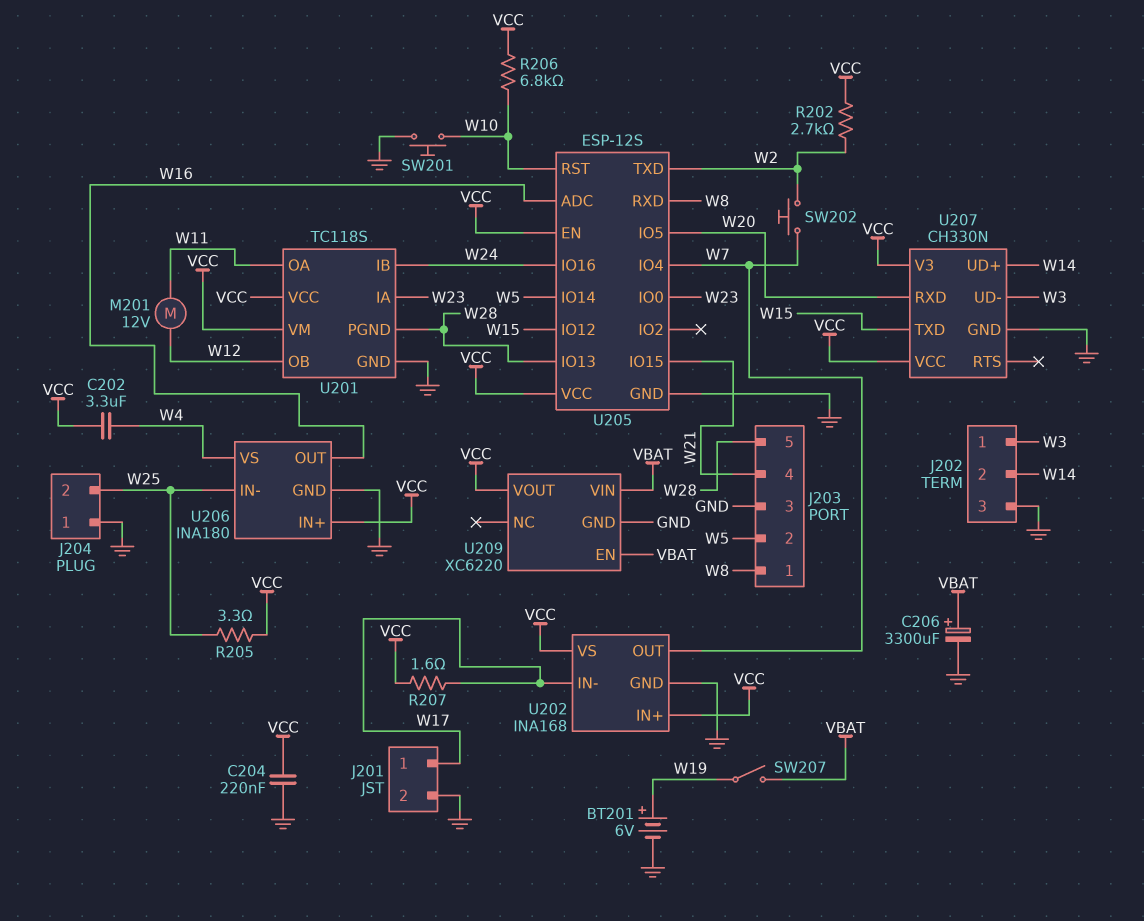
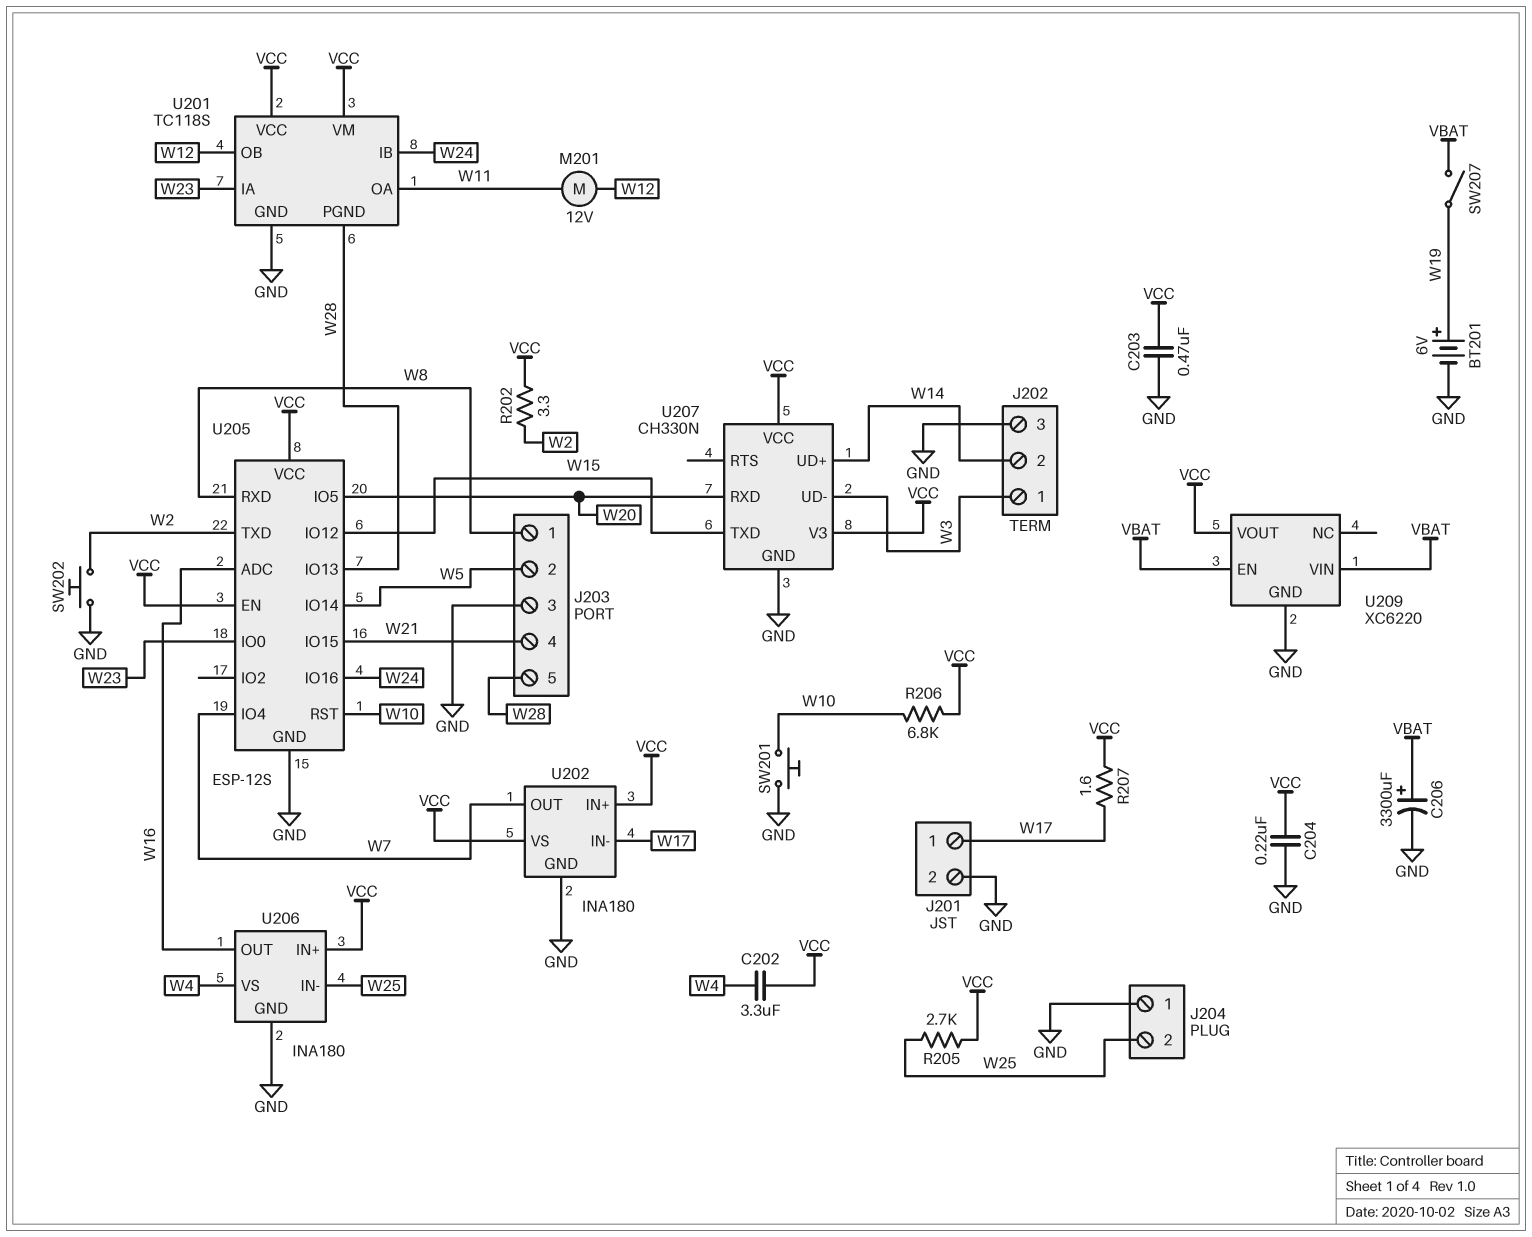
C203: none -> 470nF (GND, VCC)
R202: 2.7k (VCC, W2) -> 3.3 (VCC, W2)
R205: 3.3 (VCC, W25) -> 2.7k (VCC, W25)
SW202: button (W2, W7) -> button (GND, W2)
U202: INA168 -> INA180

